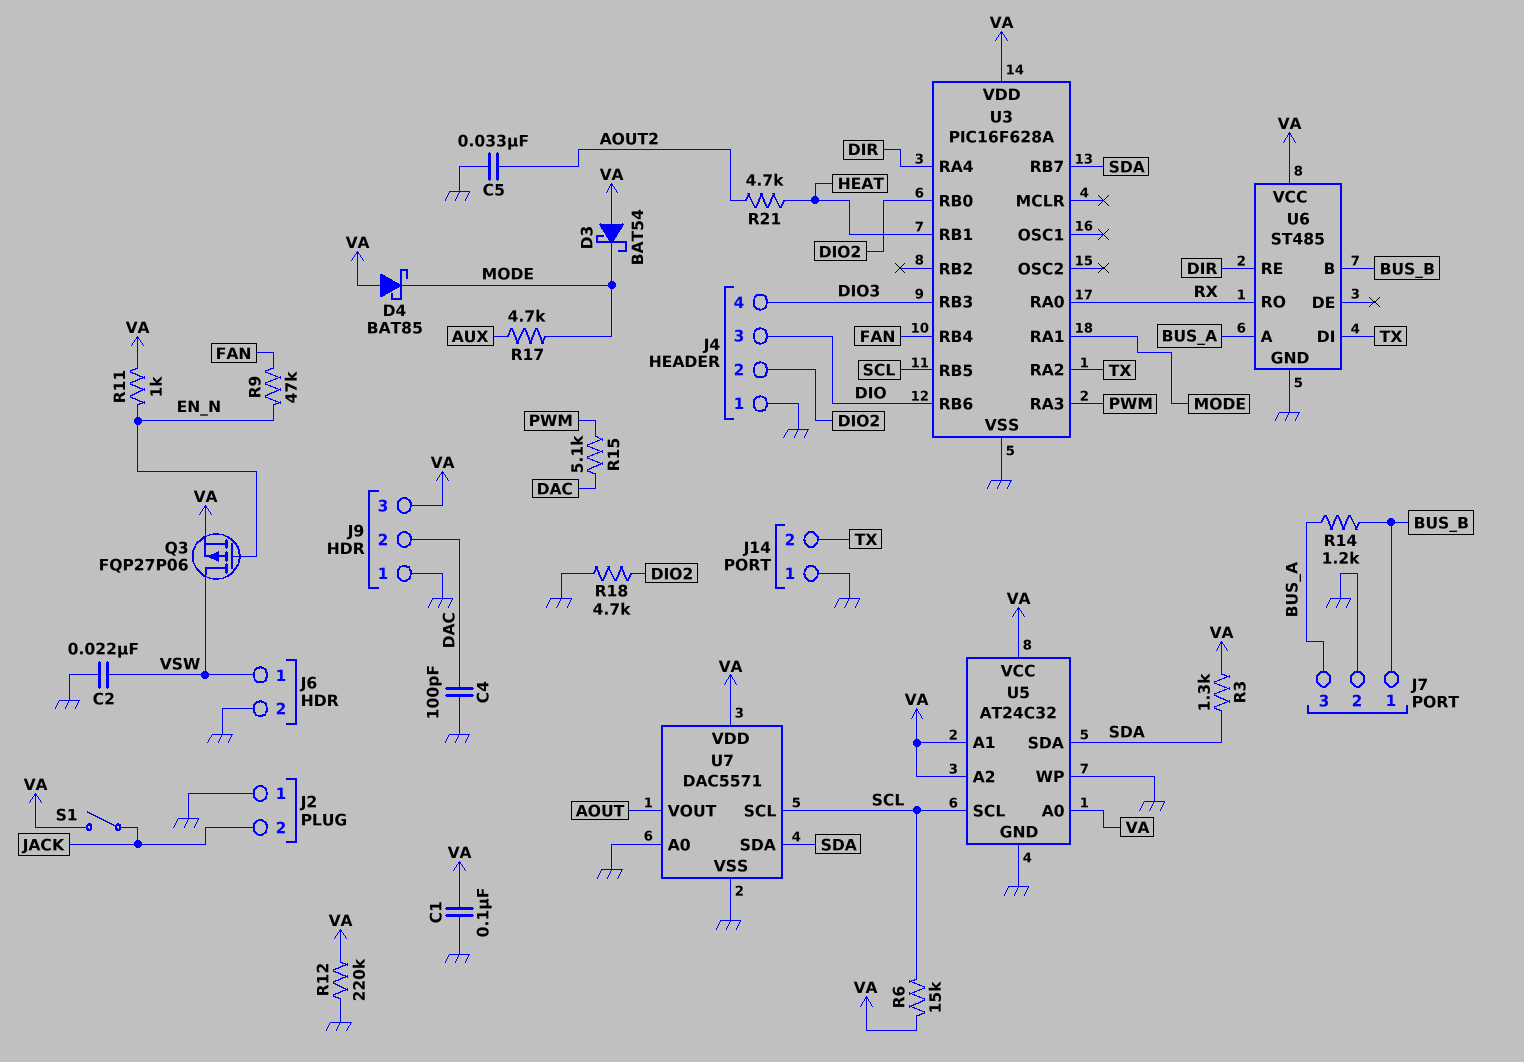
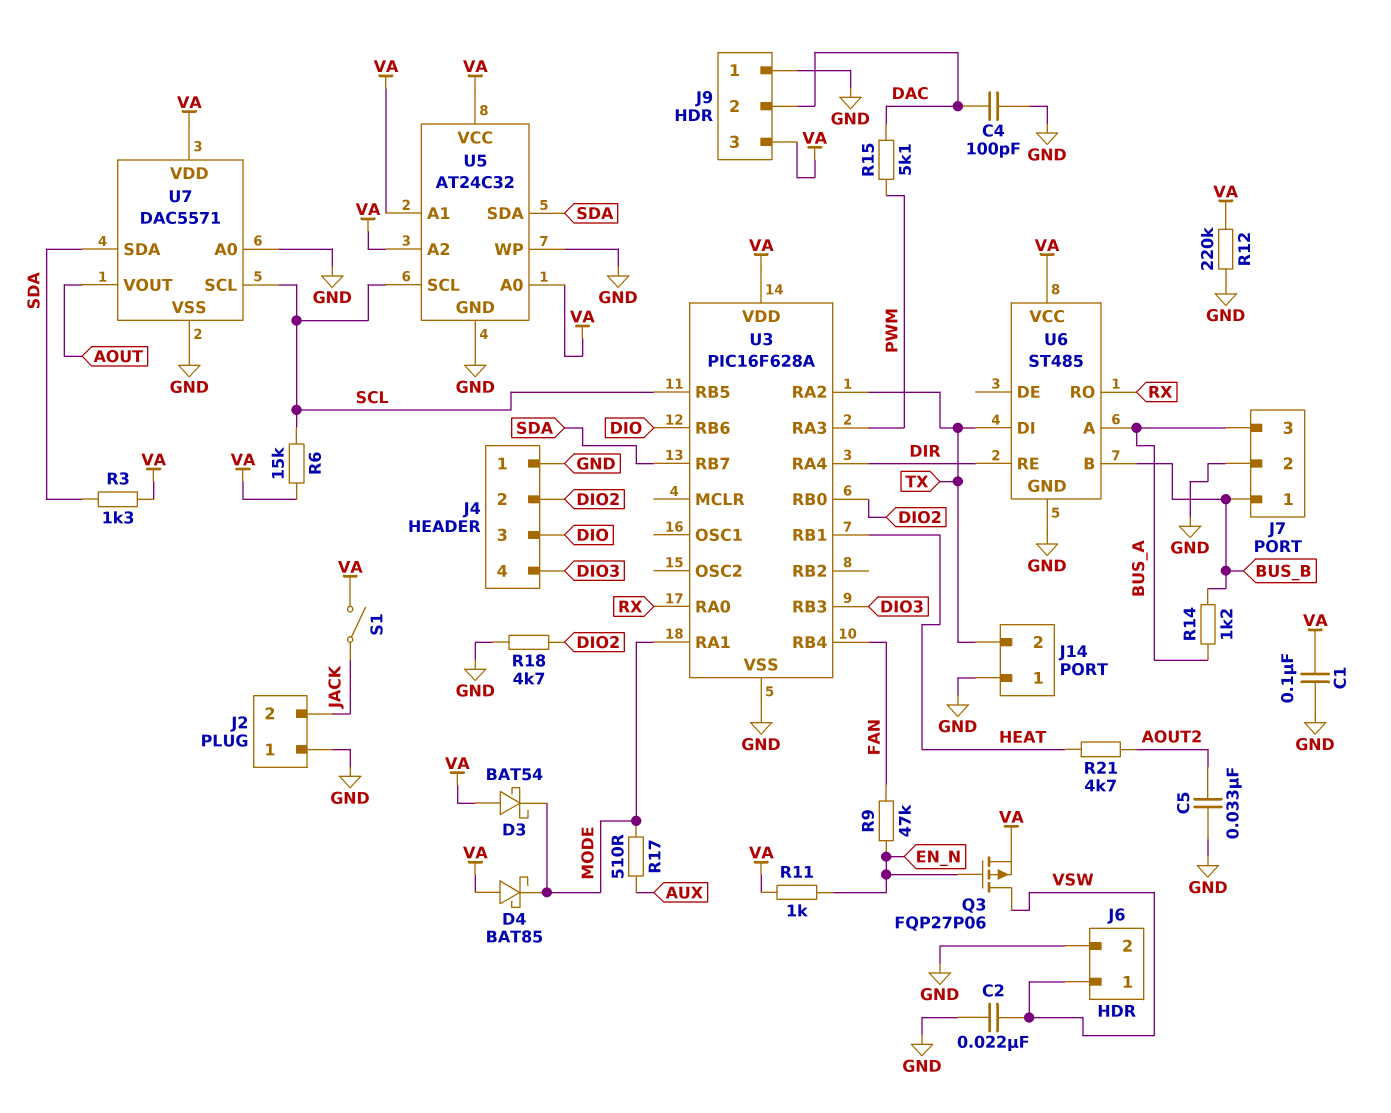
R17: 4.7k (AUX, MODE) -> 510 (AUX, MODE)

